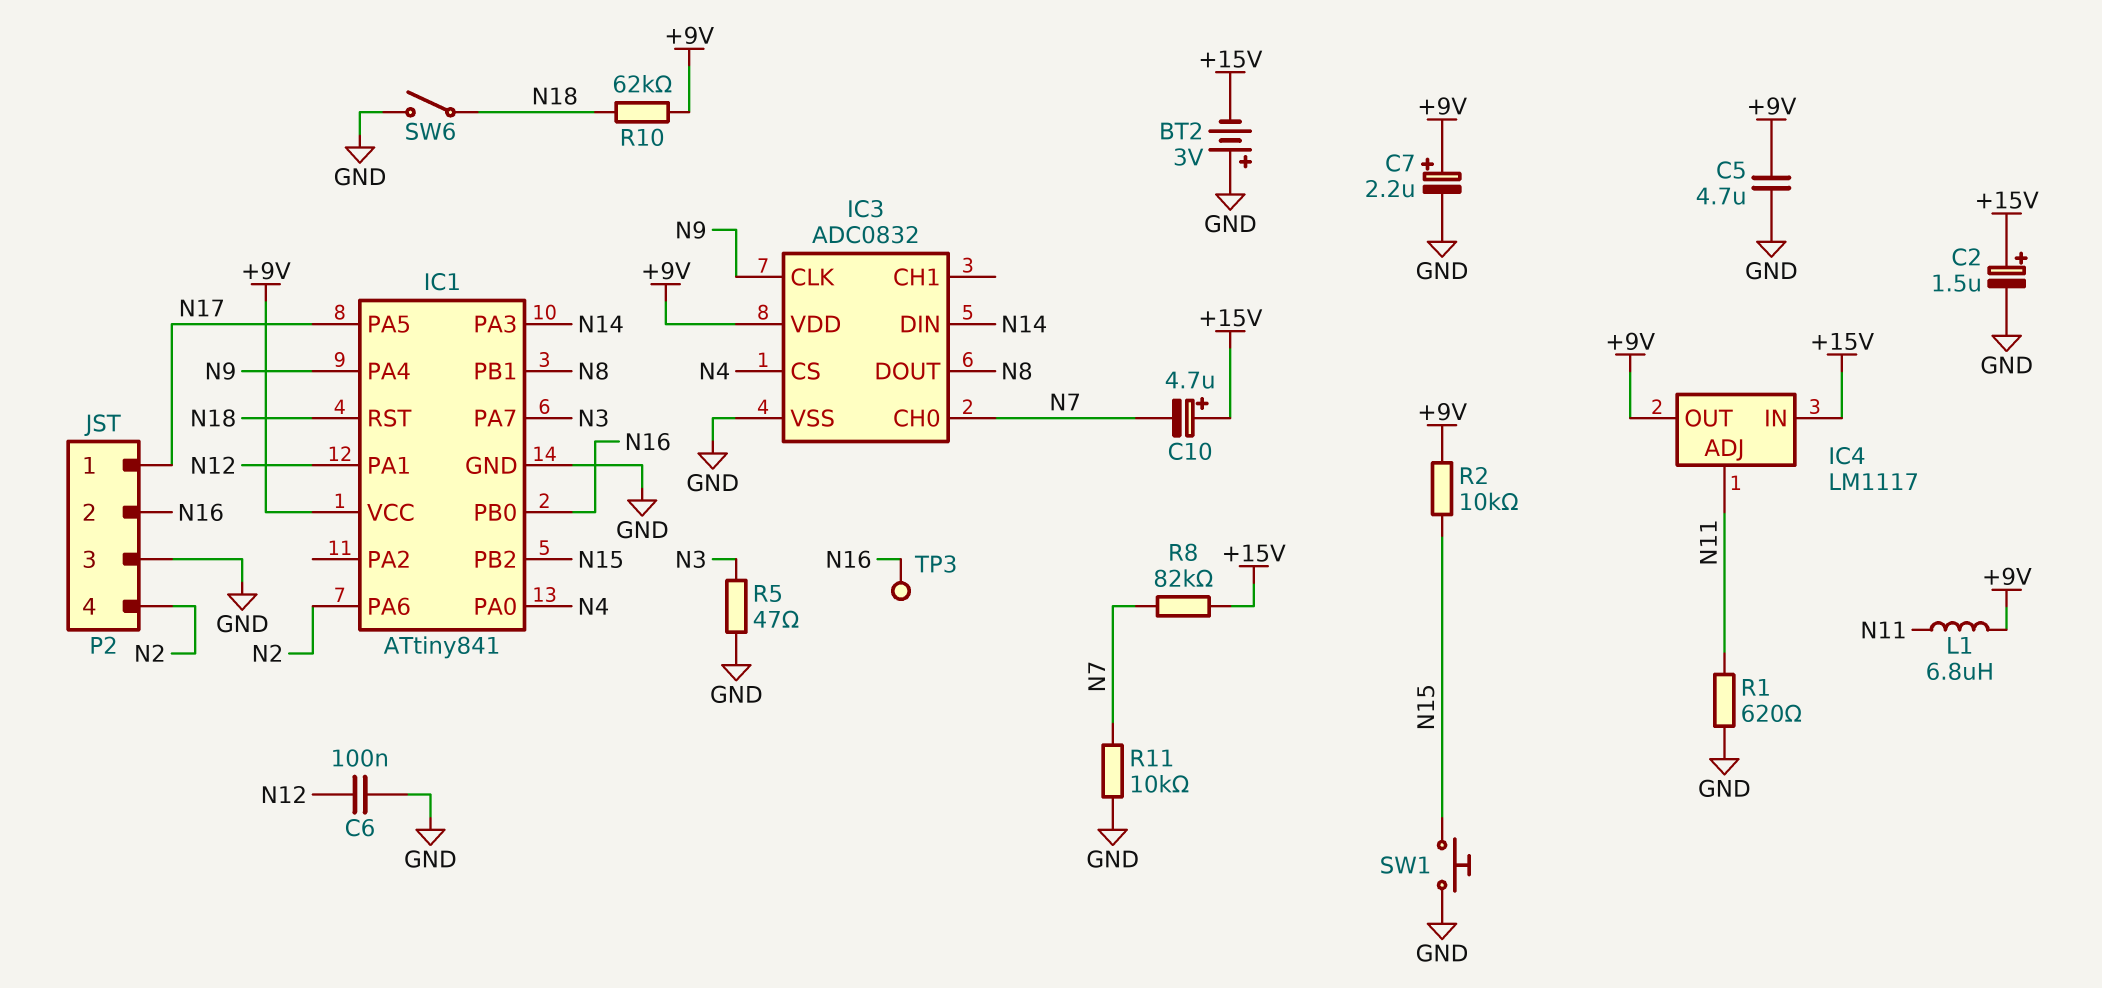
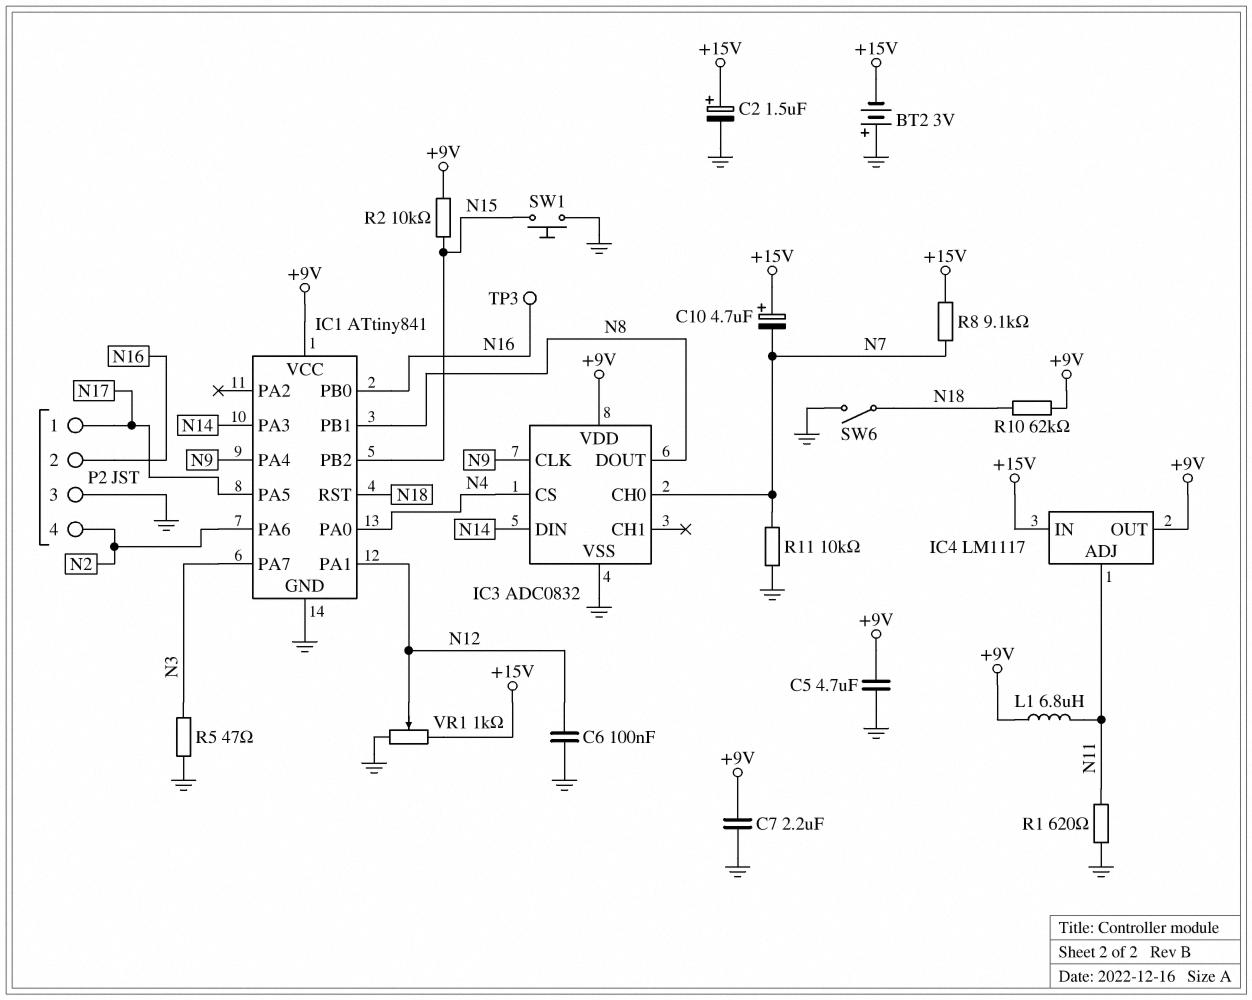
C7: 2.2uF (plus +9V, minus GND) -> 2.2uF (+9V, GND)
R8: 82k (+15V, N7) -> 9.1k (+15V, N7)
VR1: none -> 1k (+15V, GND, wiper N12)

